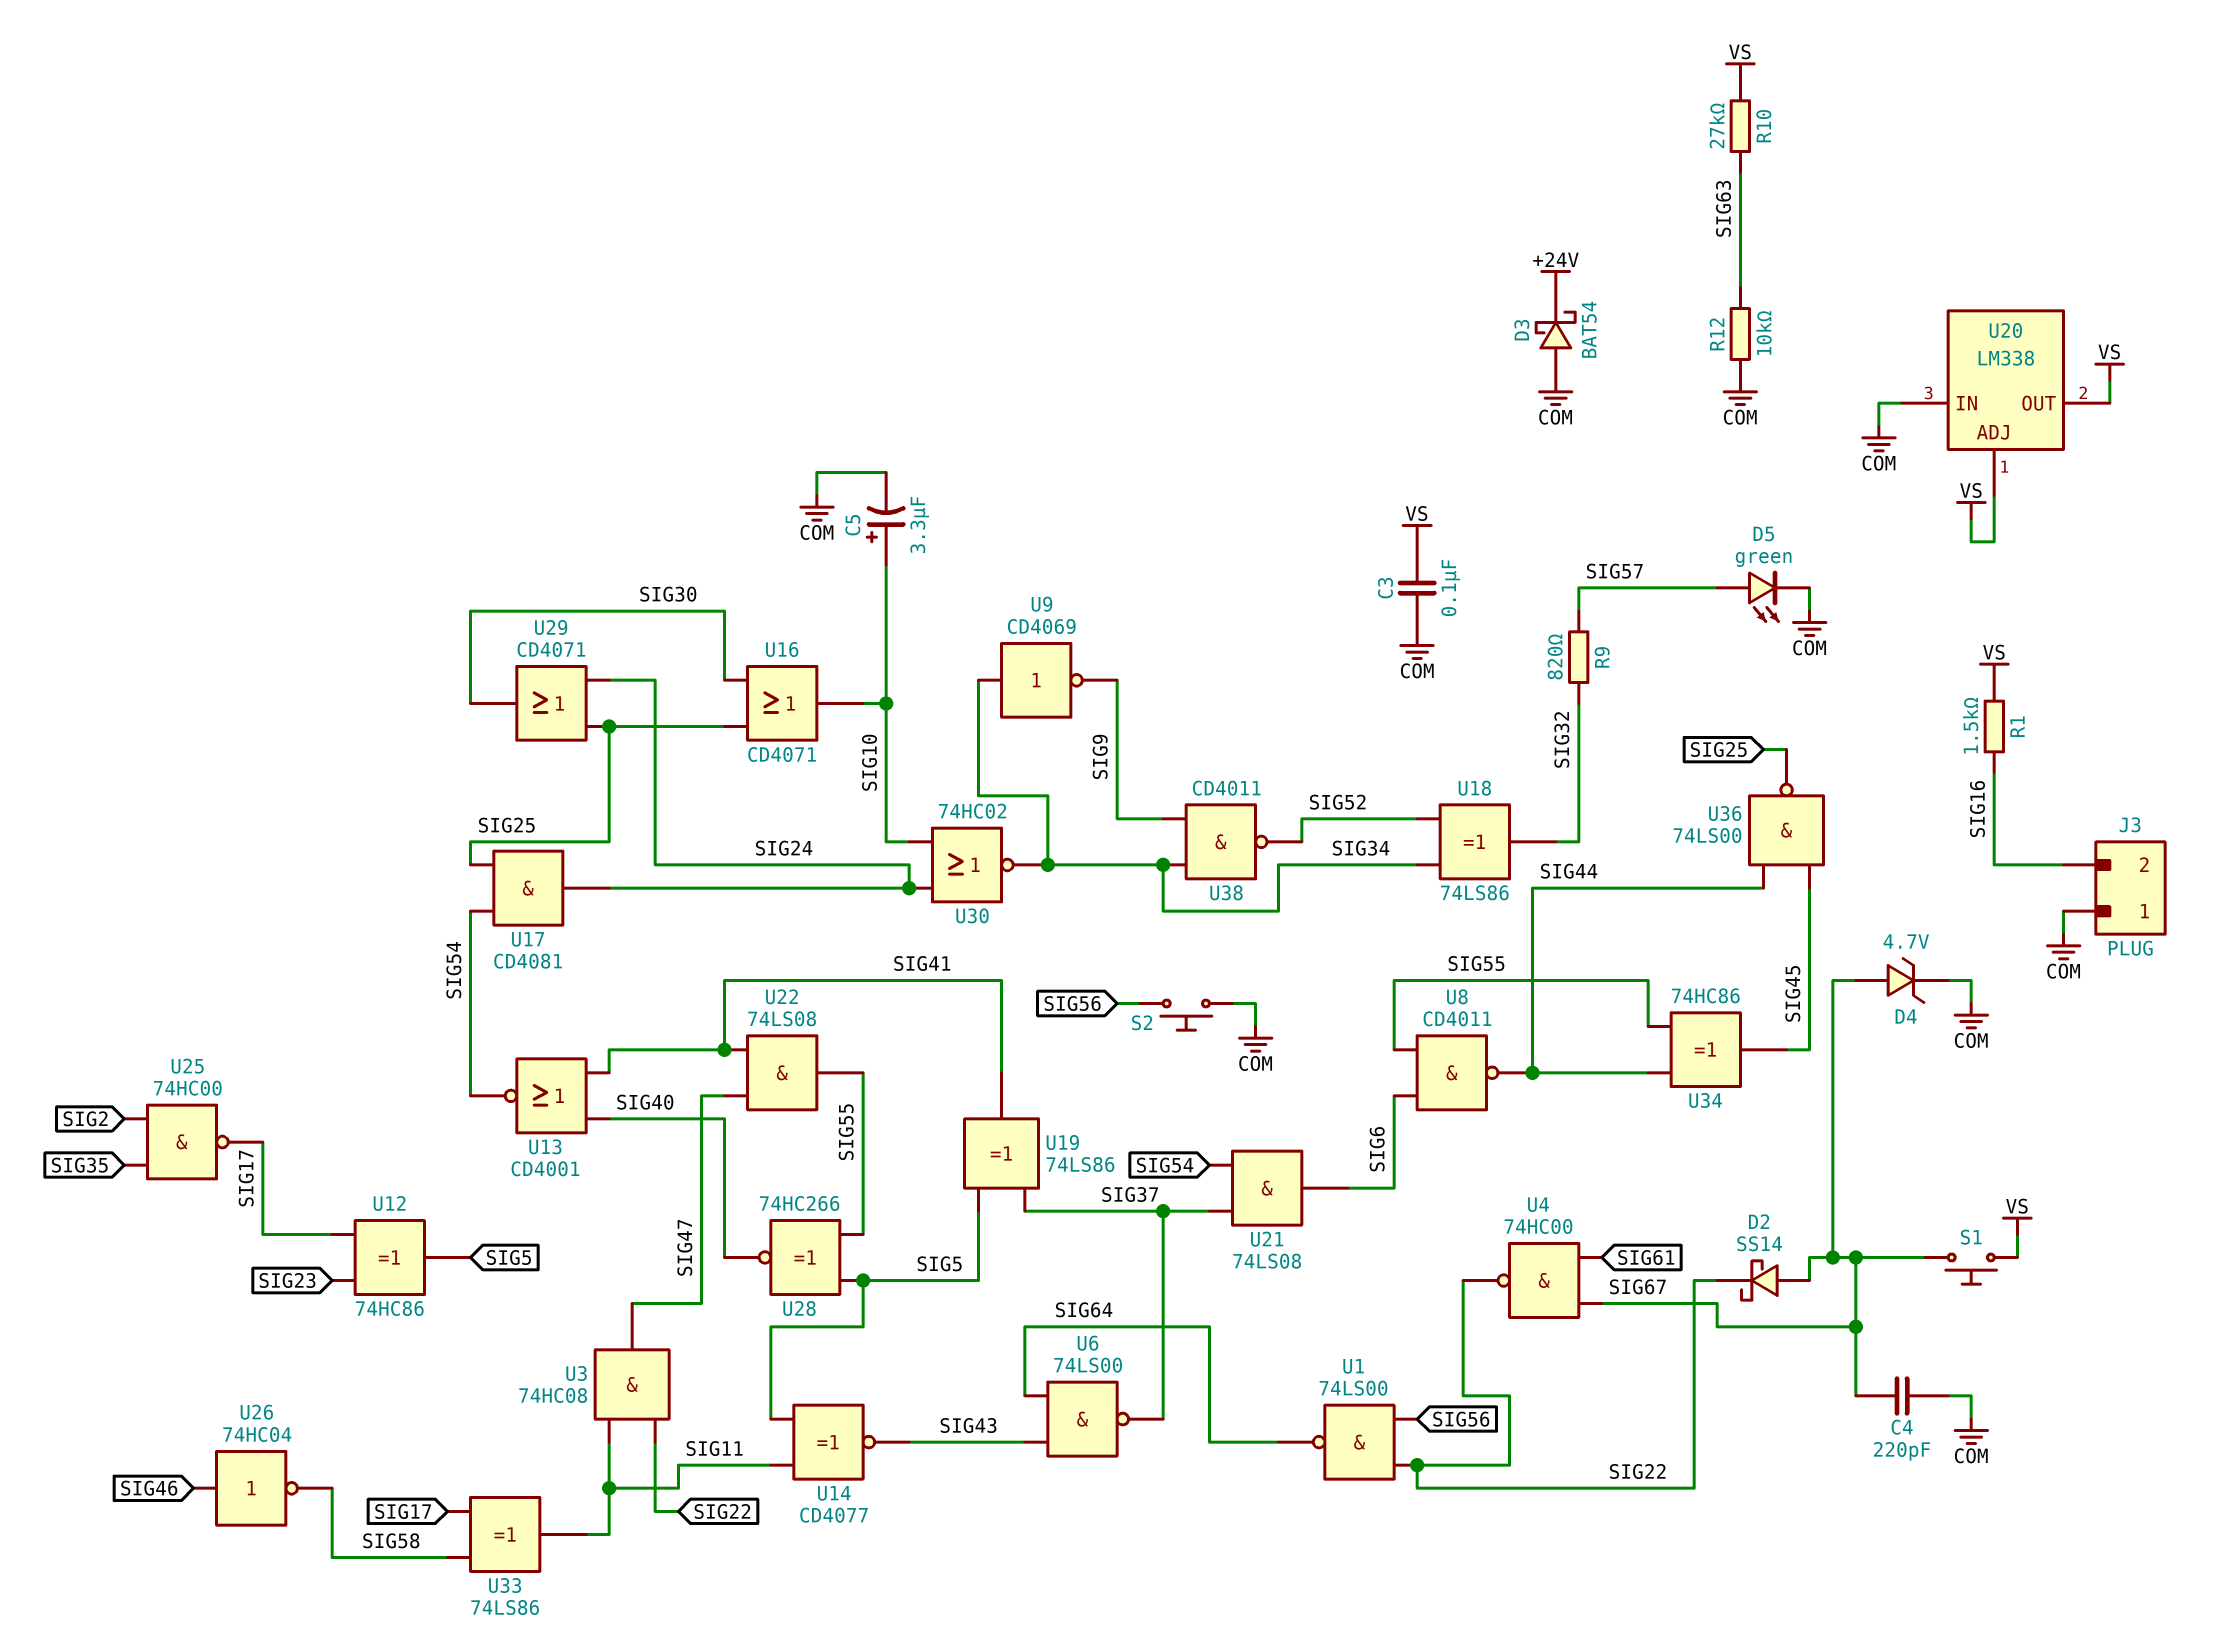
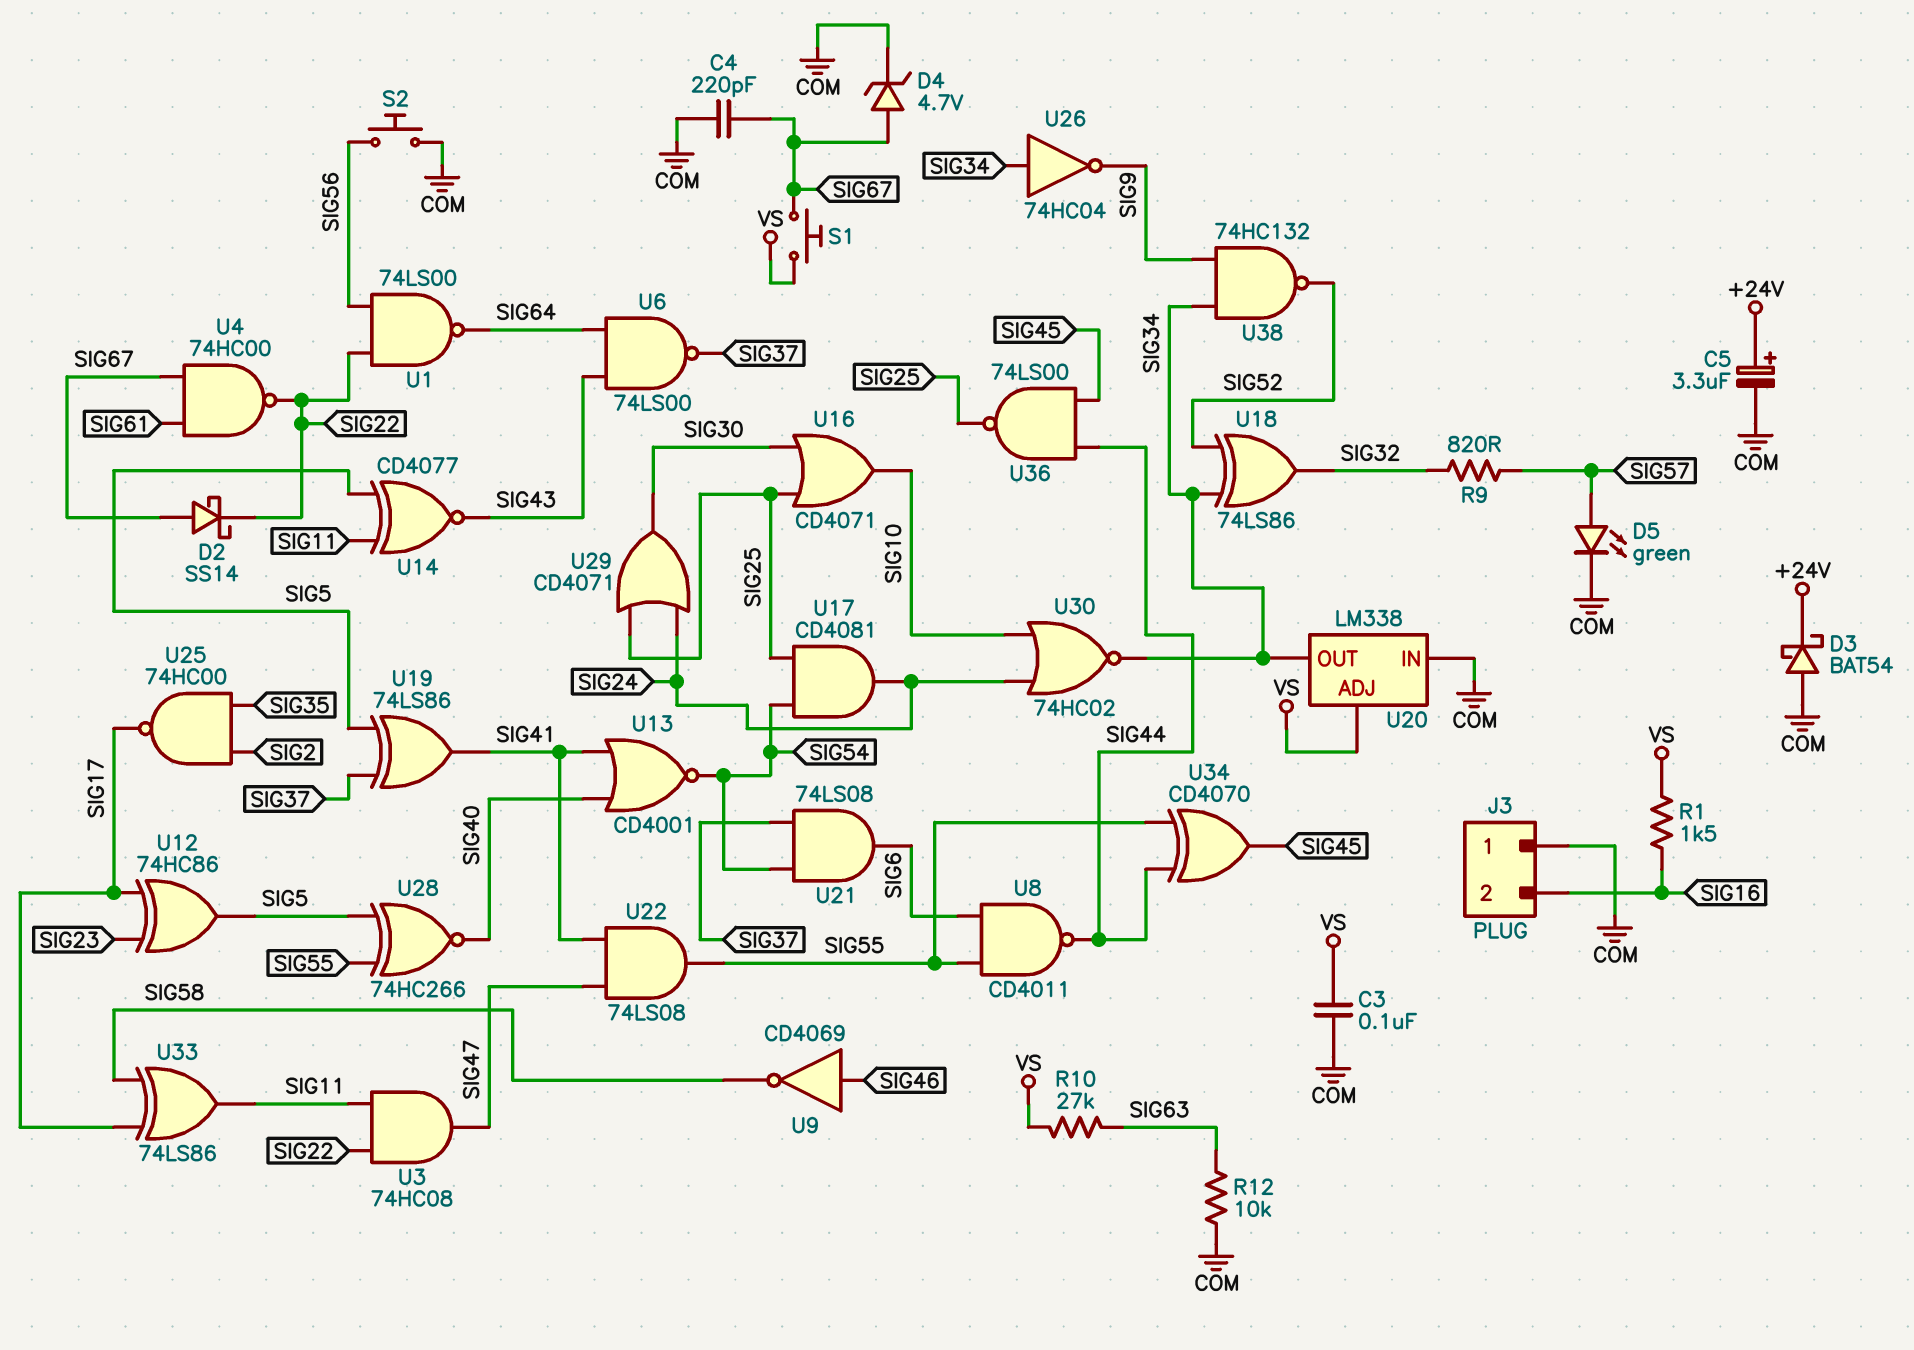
C5: 3.3uF (plus SIG10, minus COM) -> 3.3uF (plus +24V, minus COM)
U9: NOT CD4069 (in SIG34, out SIG9) -> NOT CD4069 (in SIG46, out SIG58)
U20 pin OUT: VS -> SIG34
U26: NOT 74HC04 (in SIG46, out SIG58) -> NOT 74HC04 (in SIG34, out SIG9)
U34: XOR 74HC86 (in SIG44, in SIG55, out SIG45) -> XOR CD4070 (in SIG44, in SIG55, out SIG45)
U38: NAND CD4011 (in SIG9, in SIG34, out SIG52) -> NAND 74HC132 (in SIG9, in SIG34, out SIG52)

